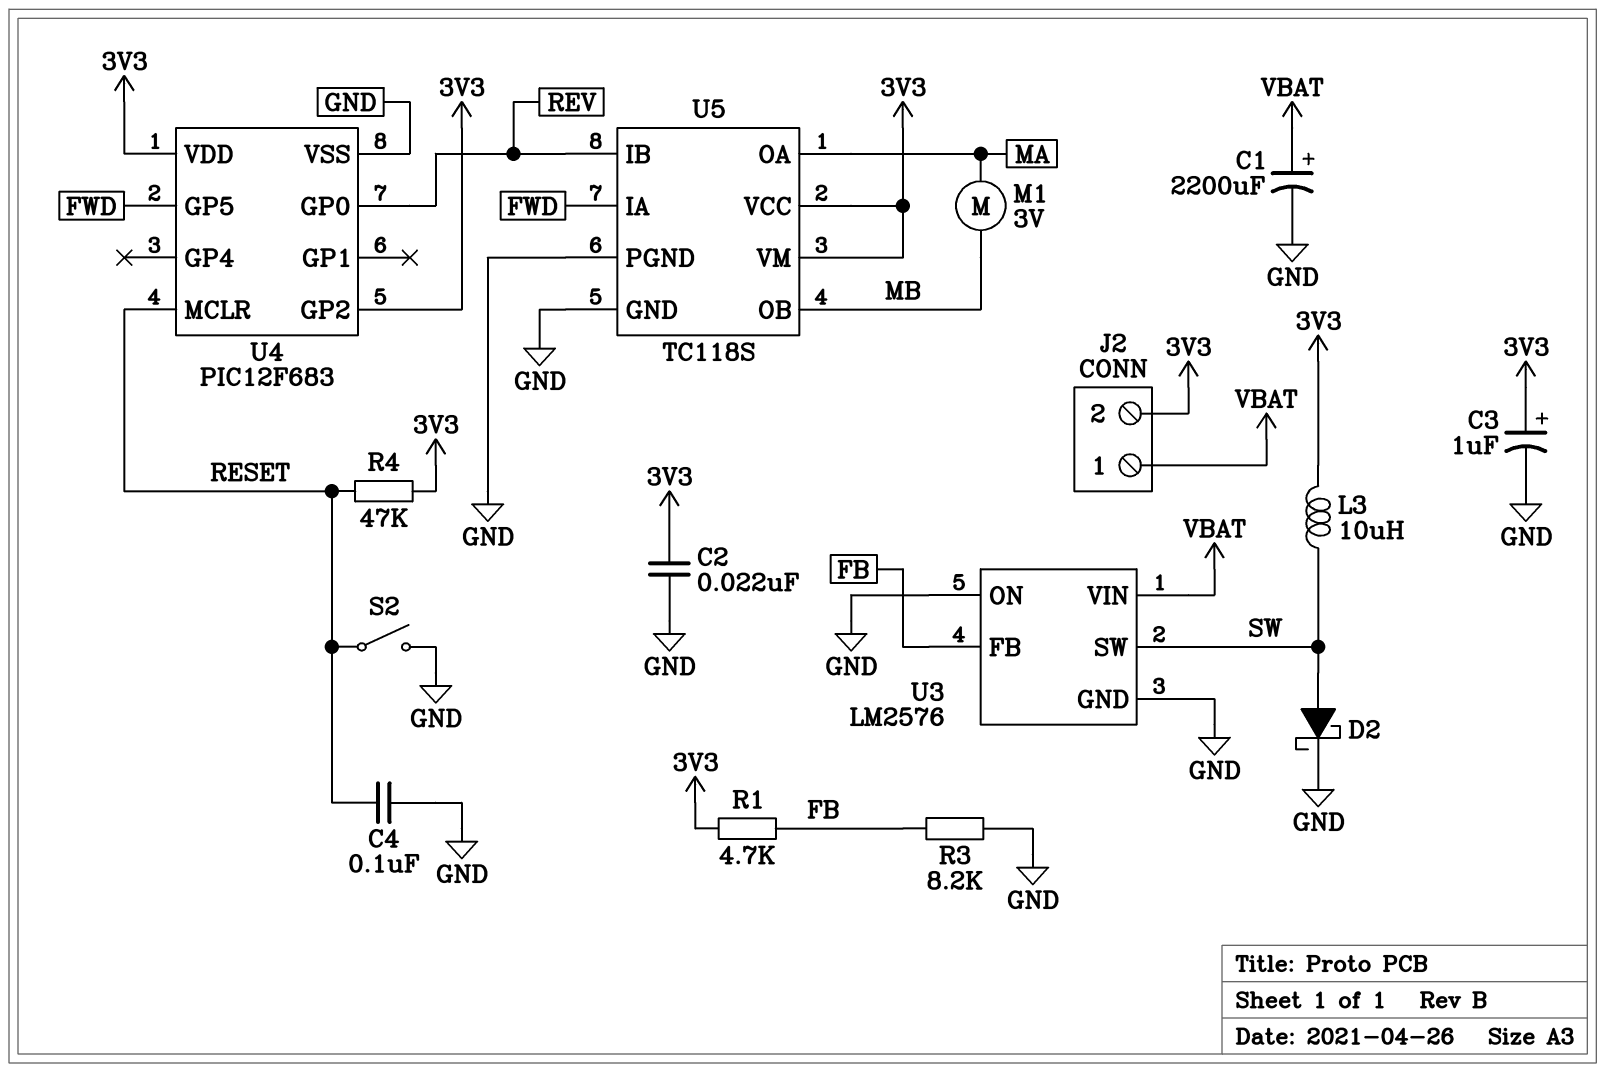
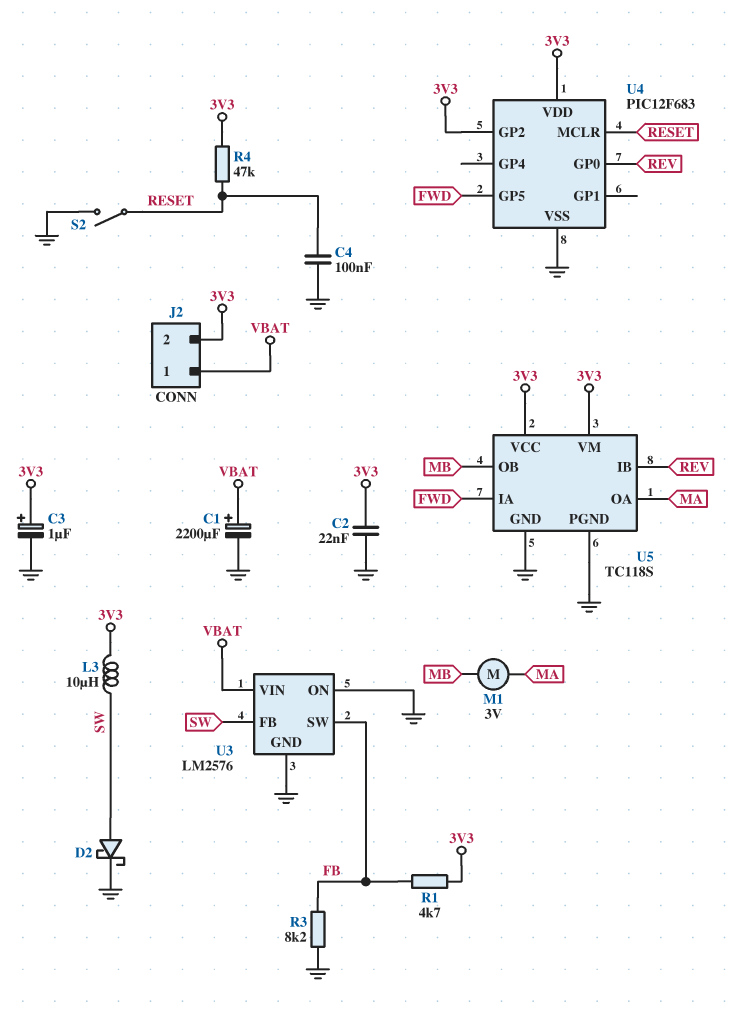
U3 pin FB: FB -> SW
U3 pin SW: SW -> FB

